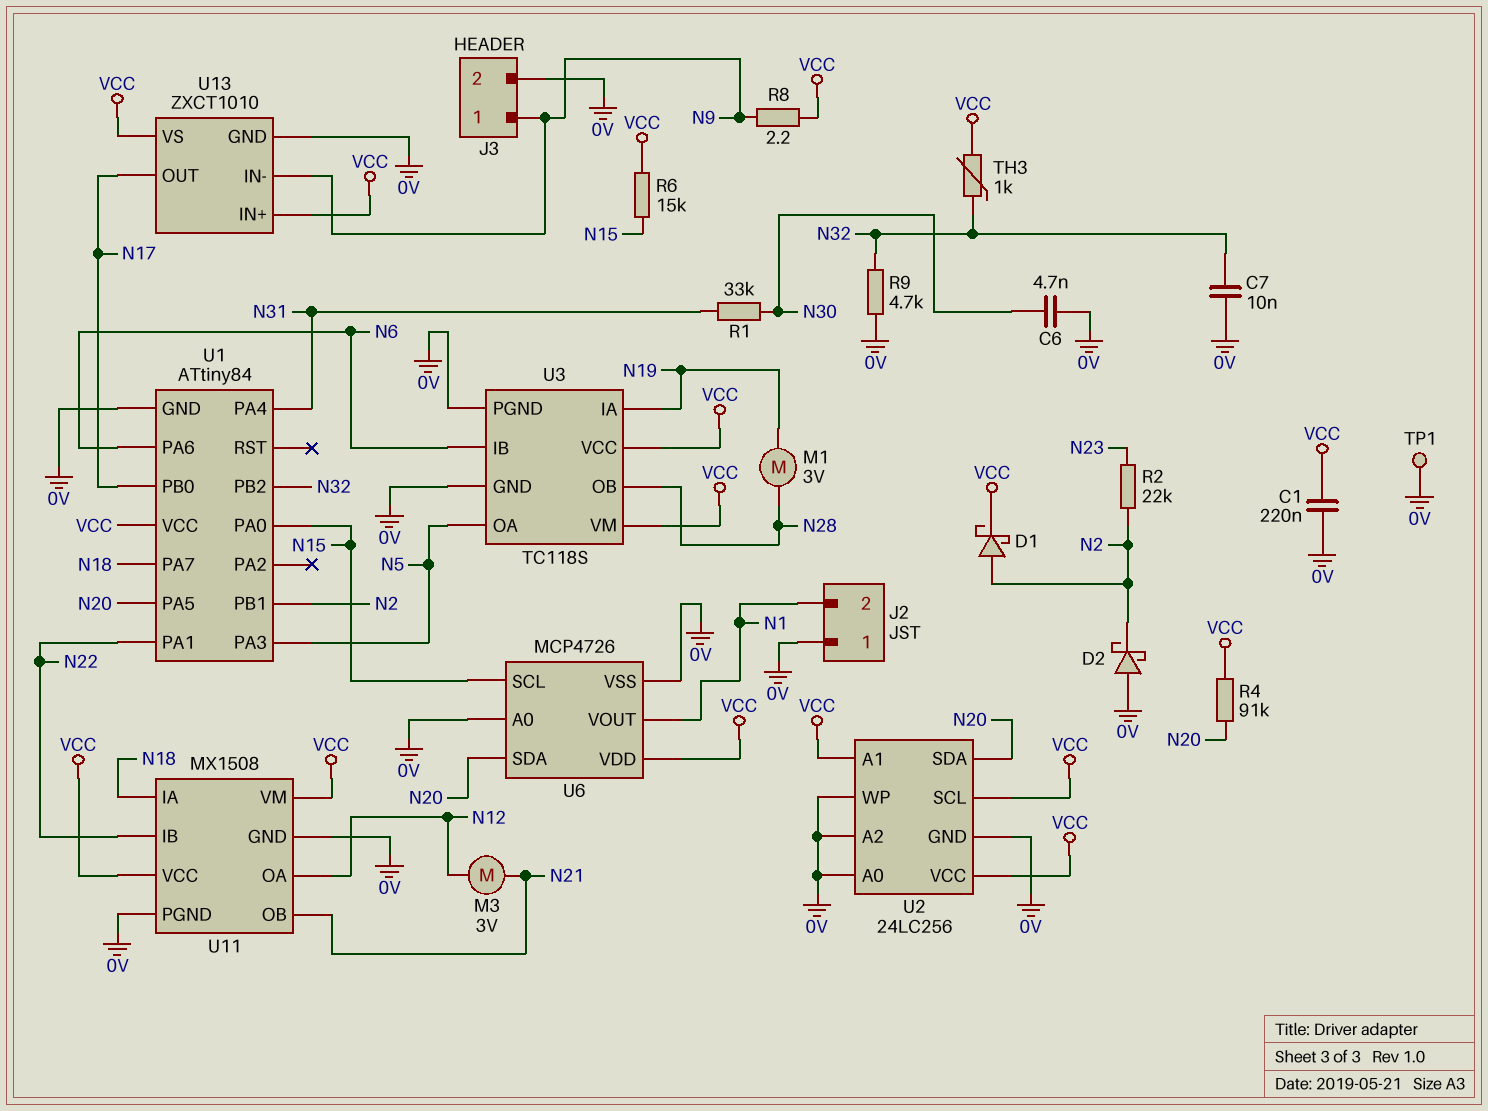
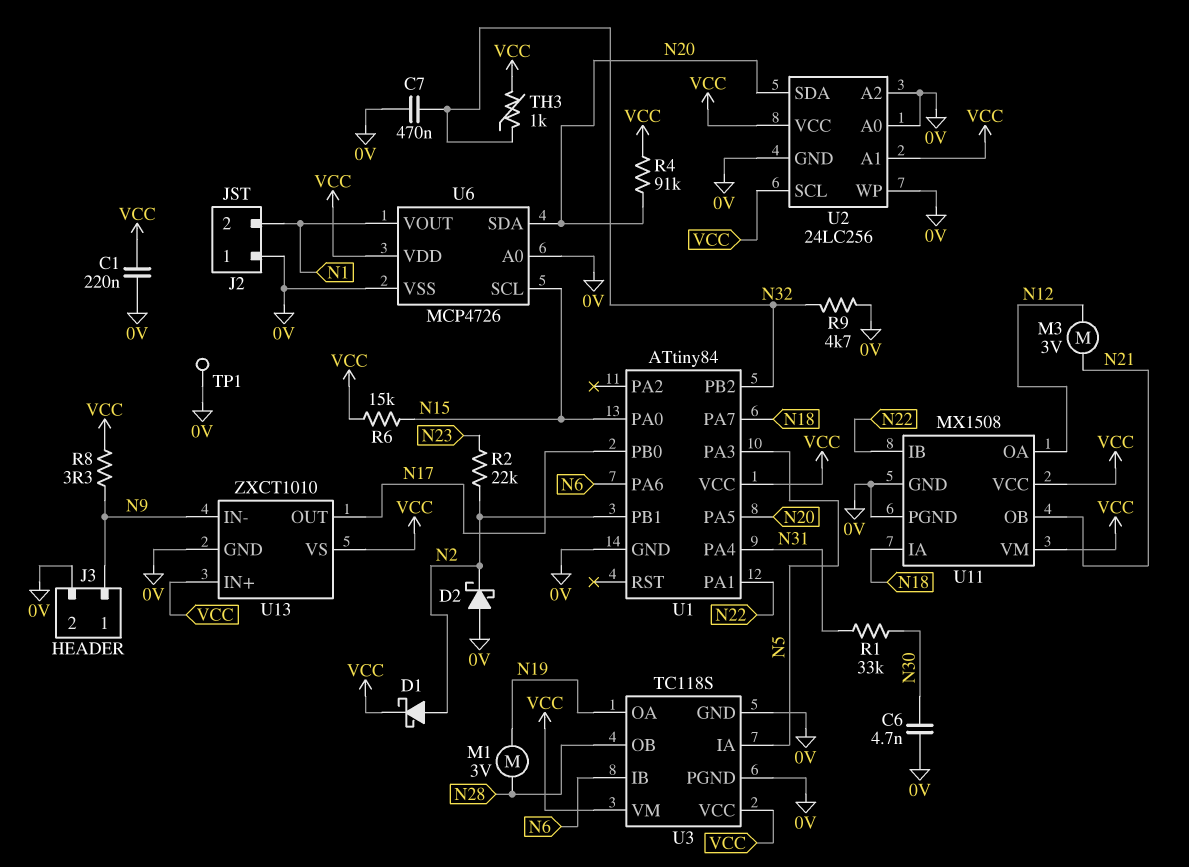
C7: 10nF (0V, N32) -> 470nF (0V, N32)
R8: 2.2 (N9, VCC) -> 3.3 (N9, VCC)
U3 pin IA: N19 -> N5
U3 pin OA: N5 -> N19

